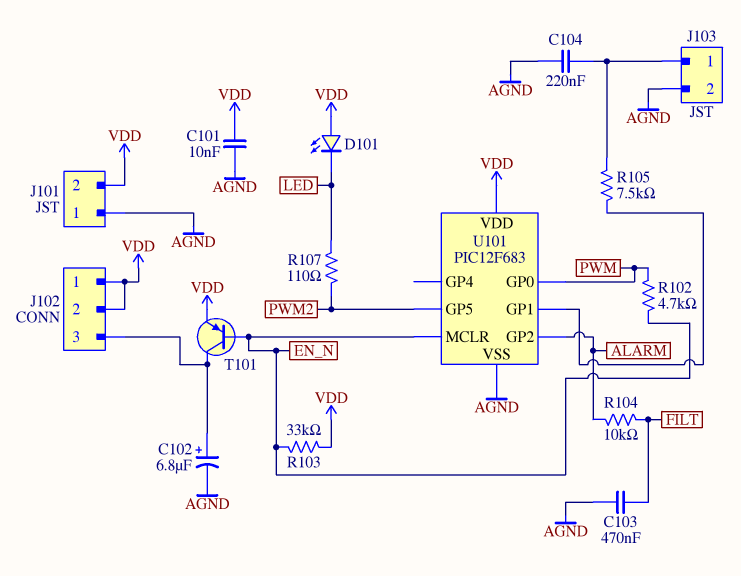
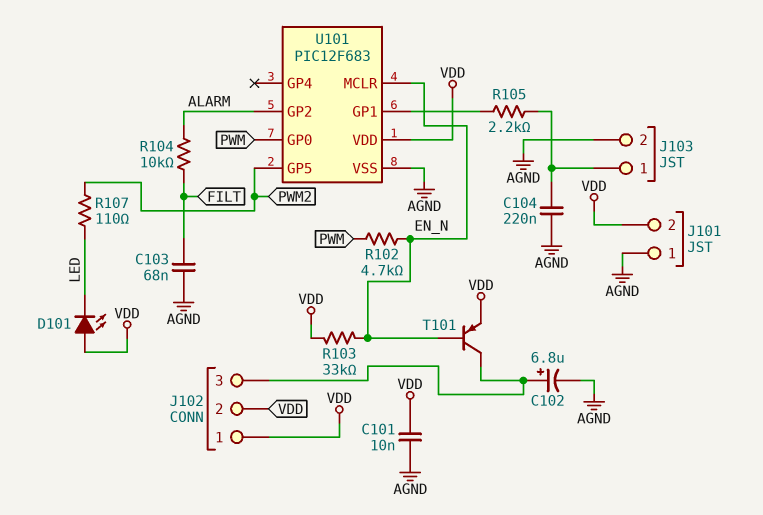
C103: 470nF (AGND, FILT) -> 68nF (AGND, FILT)
R105: 7.5k (J103/1, U101/GP1) -> 2.2k (J103/1, U101/GP1)

